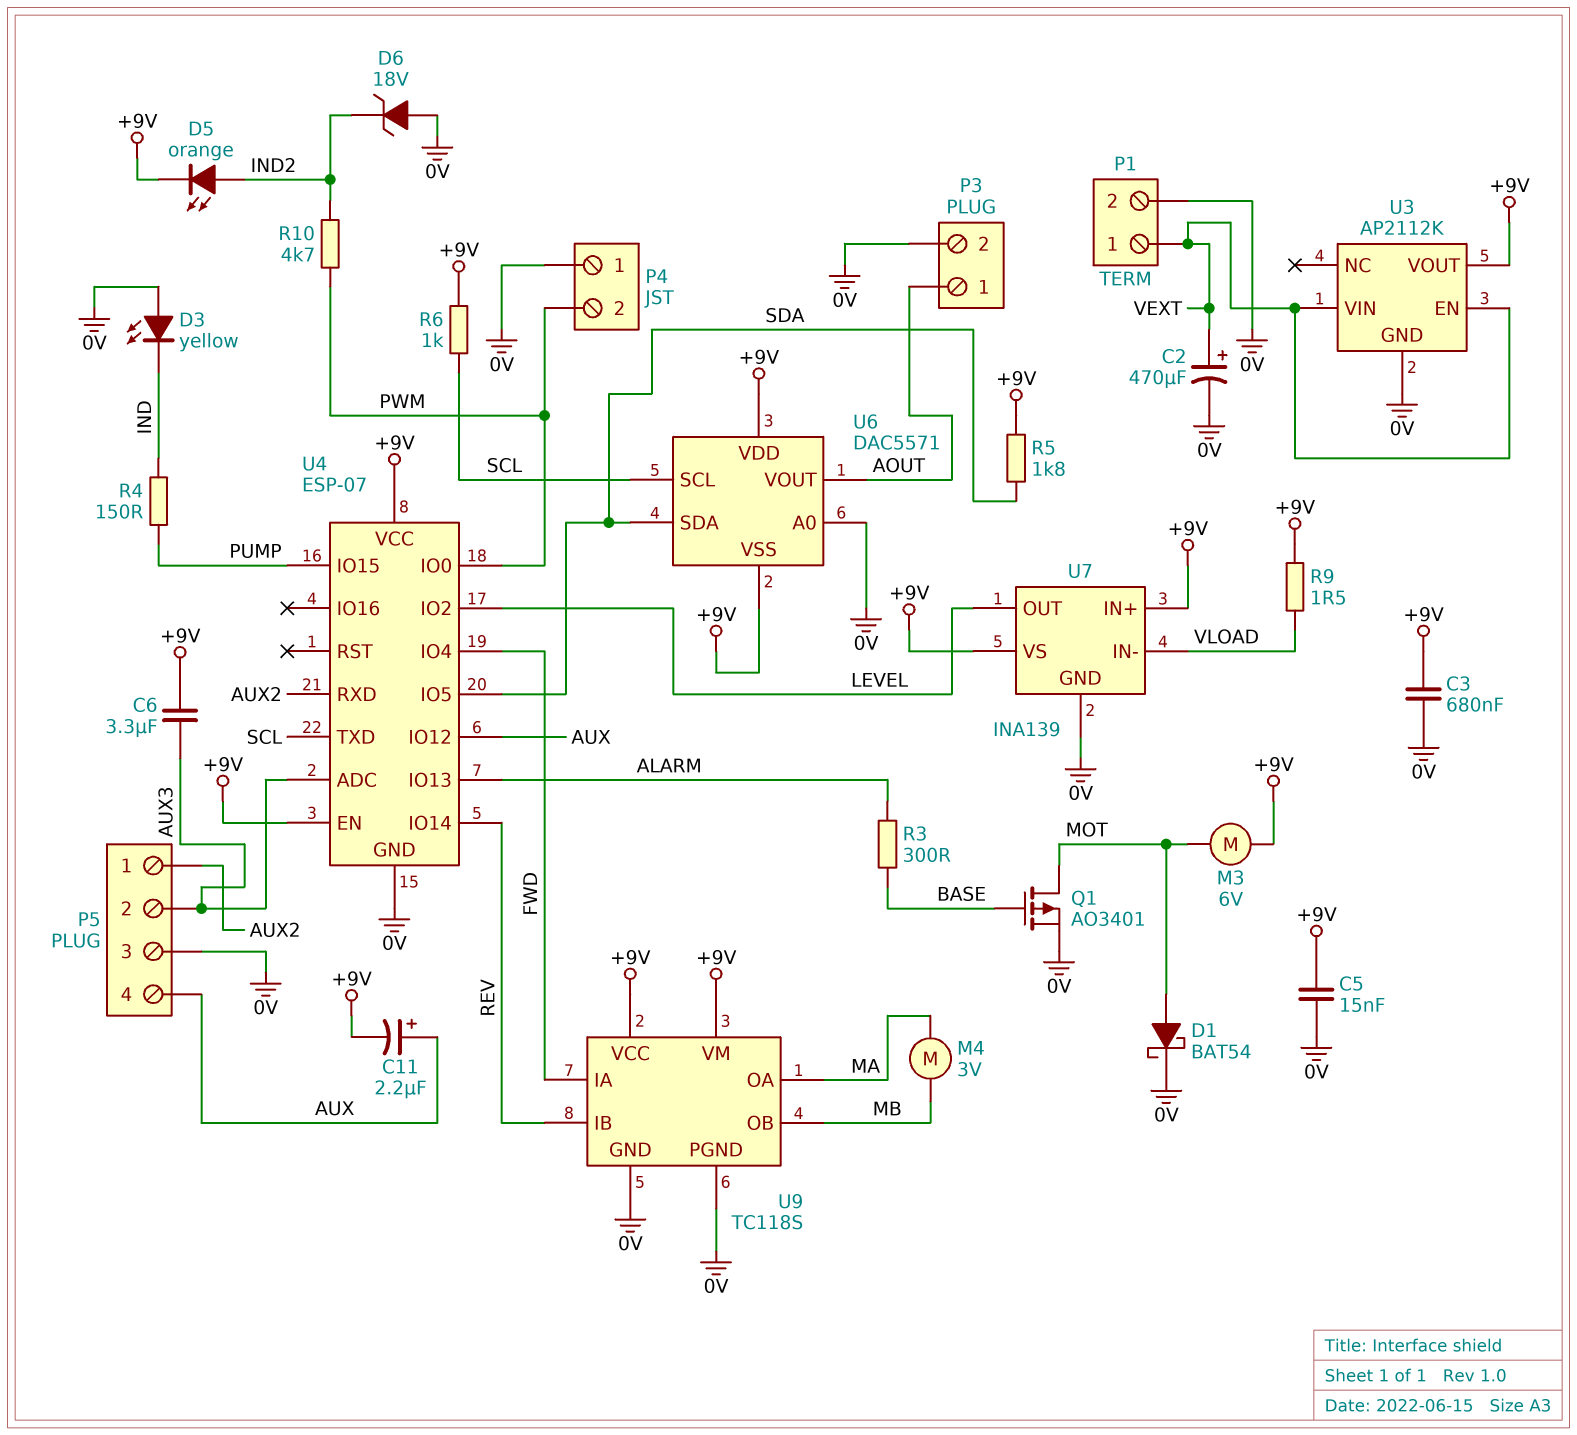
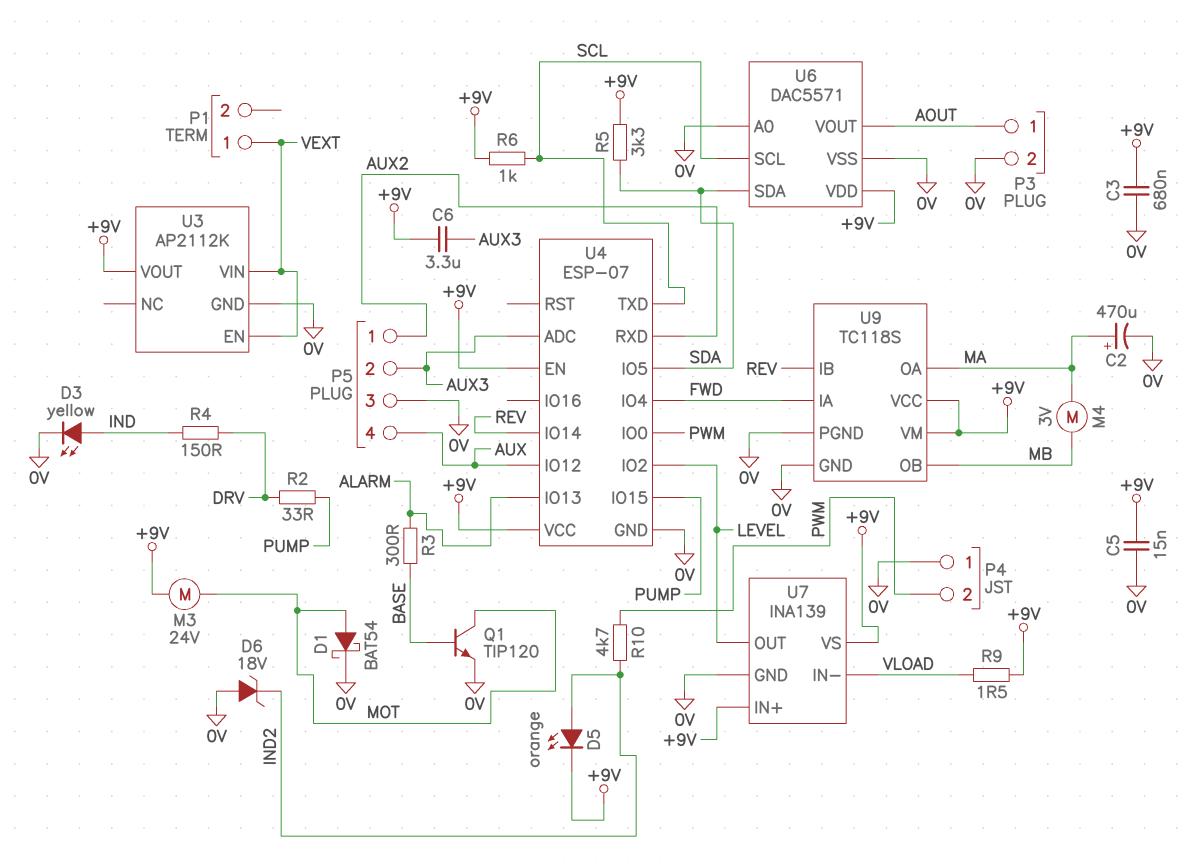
C2: 470uF (plus VEXT, minus 0V) -> 470uF (plus MA, minus 0V)
C11: 2.2uF (plus AUX, minus +9V) -> none
D3: LED yellow (A 0V, K IND) -> LED yellow (A IND, K 0V)
M3: motor 6V (+9V, MOT) -> motor 24V (+9V, MOT)
P1 pin 2: 0V -> none
Q1: PMOS AO3401 (G BASE, D MOT, S 0V) -> NPN TIP120 (B BASE, C MOT, E 0V)
R2: none -> 33 (DRV, PUMP)
R4: 150 (IND, PUMP) -> 150 (DRV, IND)
R5: 1.8k (+9V, SDA) -> 3.3k (+9V, SDA)
U6 pin VSS: +9V -> 0V

